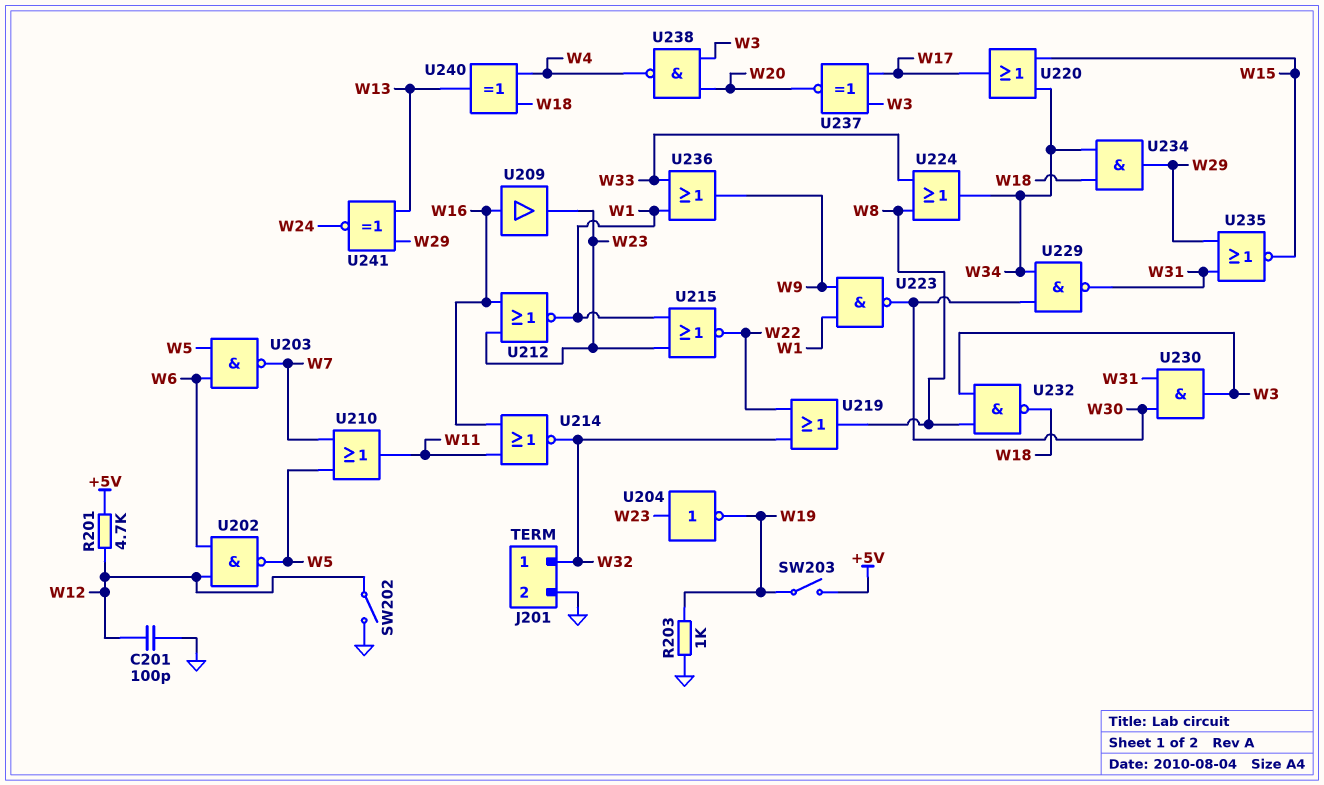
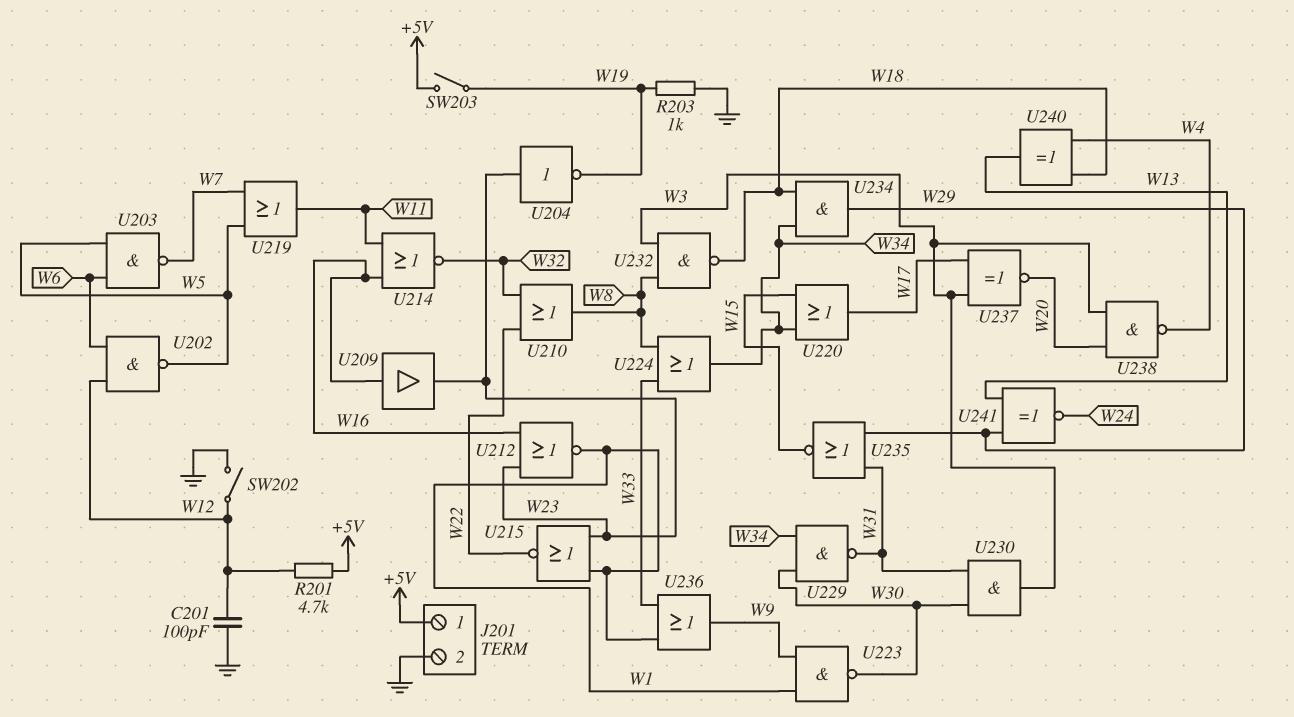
J201 pin 1: W32 -> +5V
U210: OR (in W5, in W7, out W11) -> OR (in W22, in W32, out W8)
U219: OR (in W22, in W32, out W8) -> OR (in W5, in W7, out W11)

